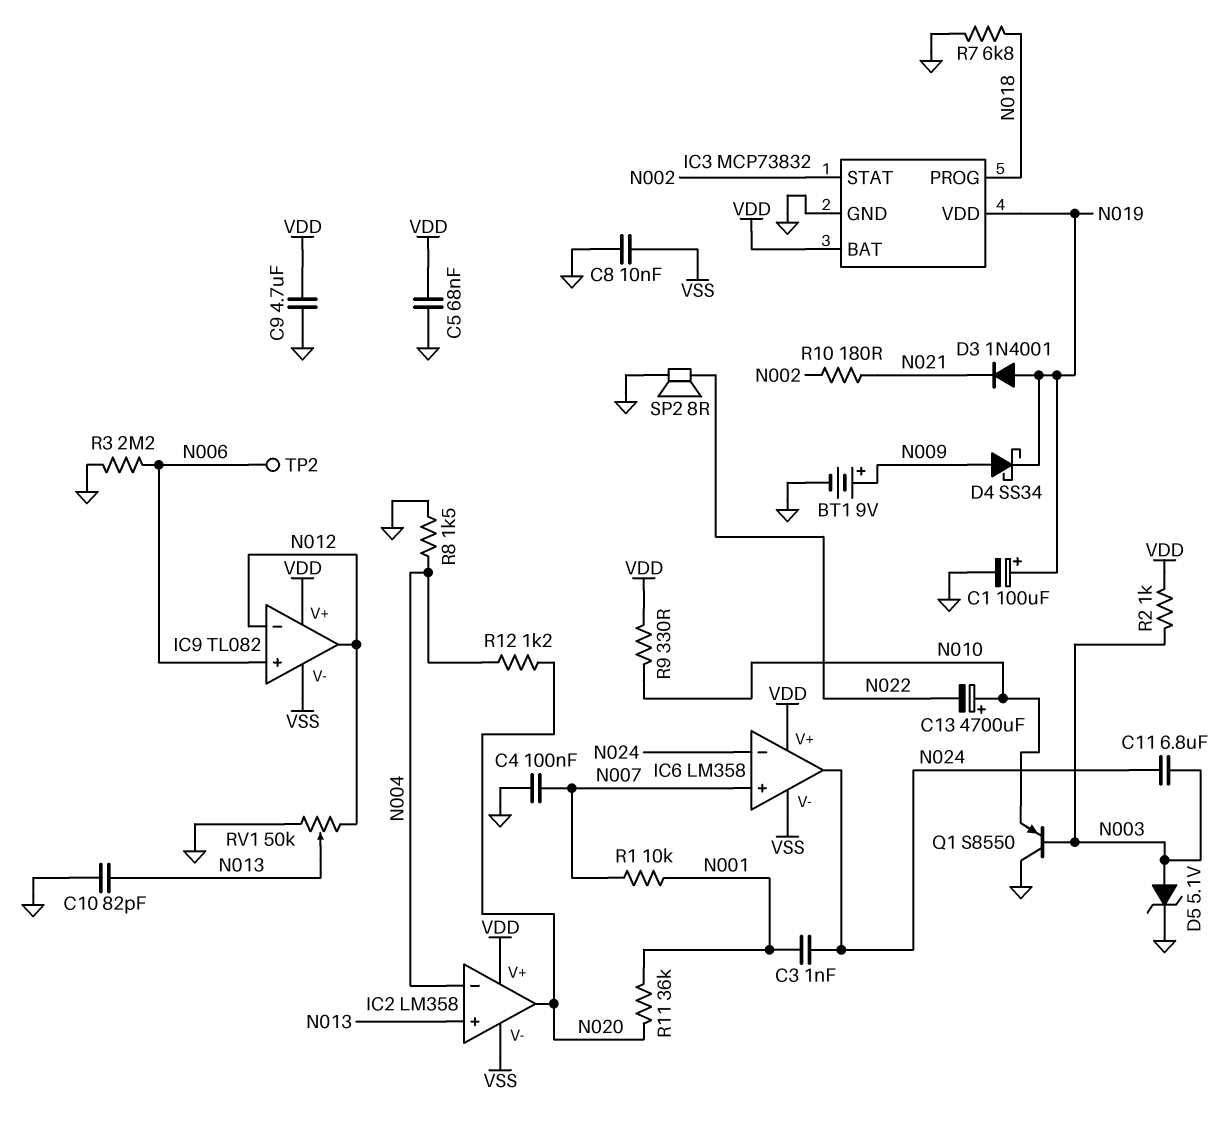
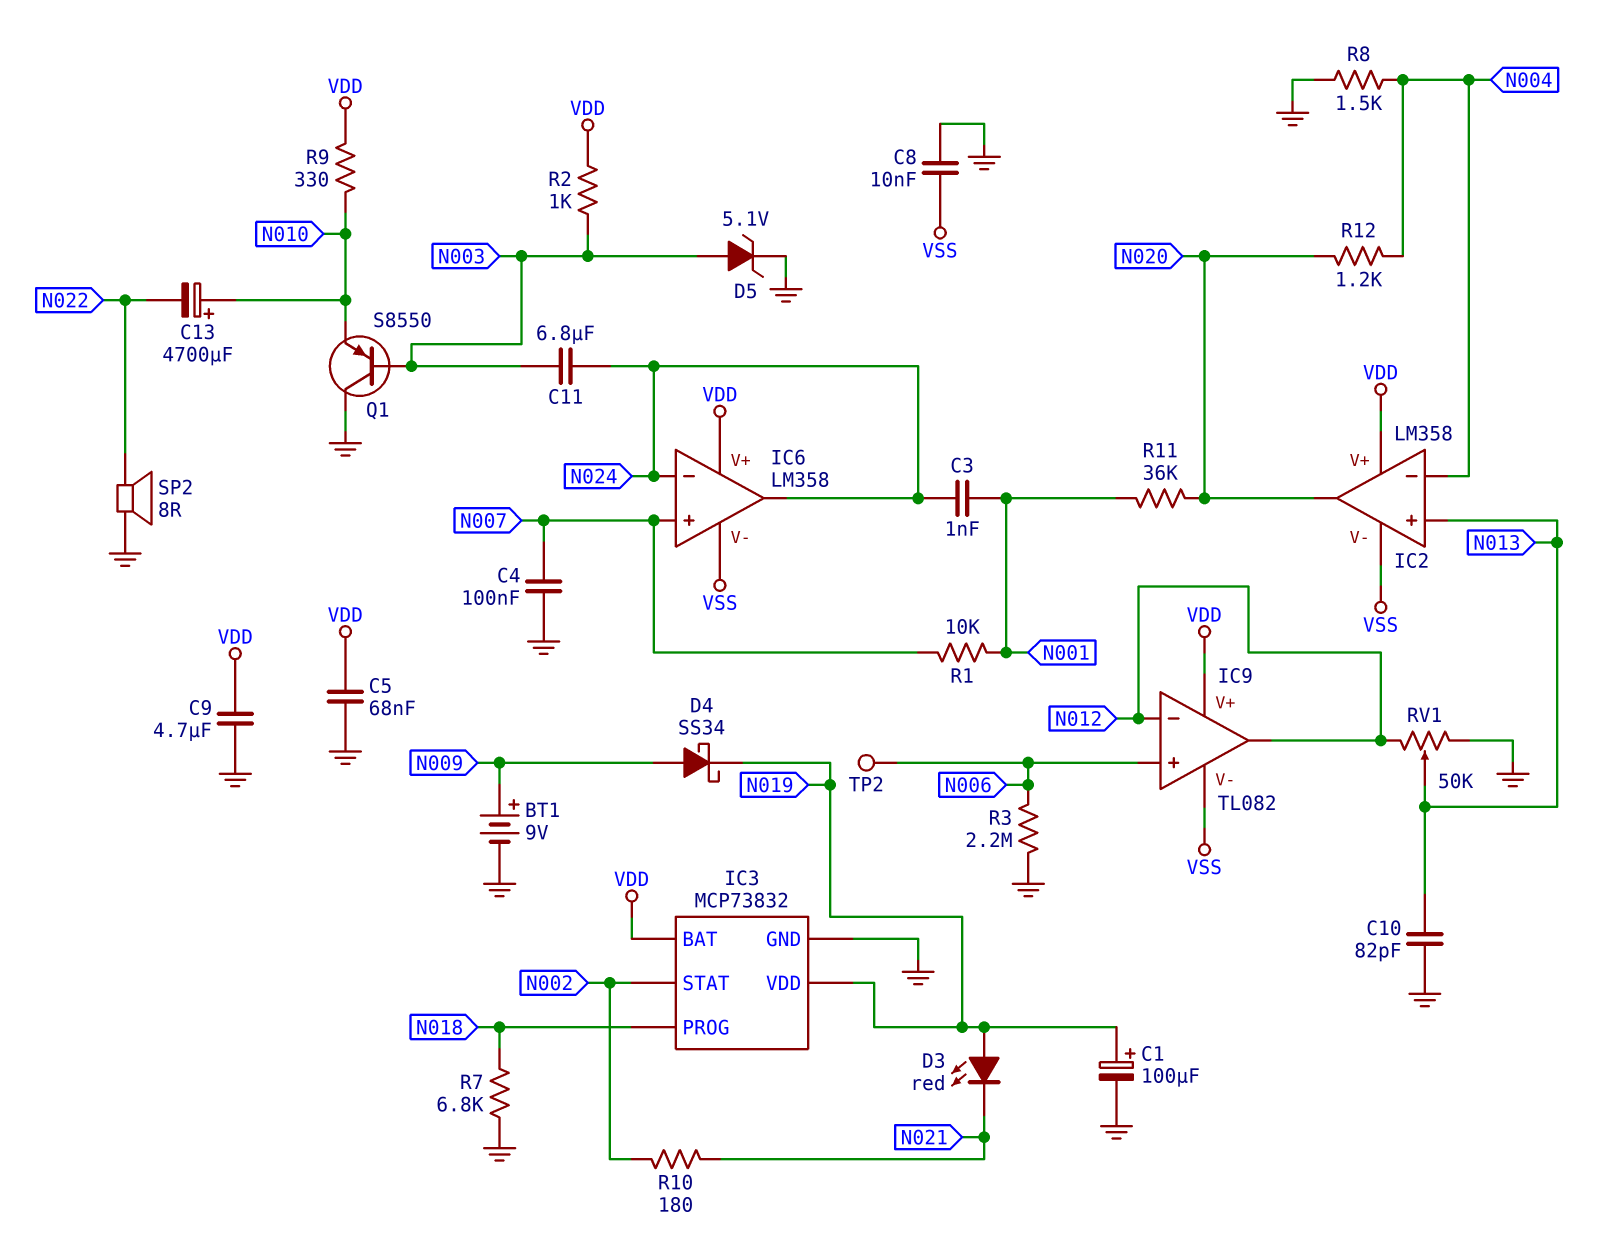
D3: diode 1N4001 (A N019, K N021) -> LED red (A N019, K N021)

